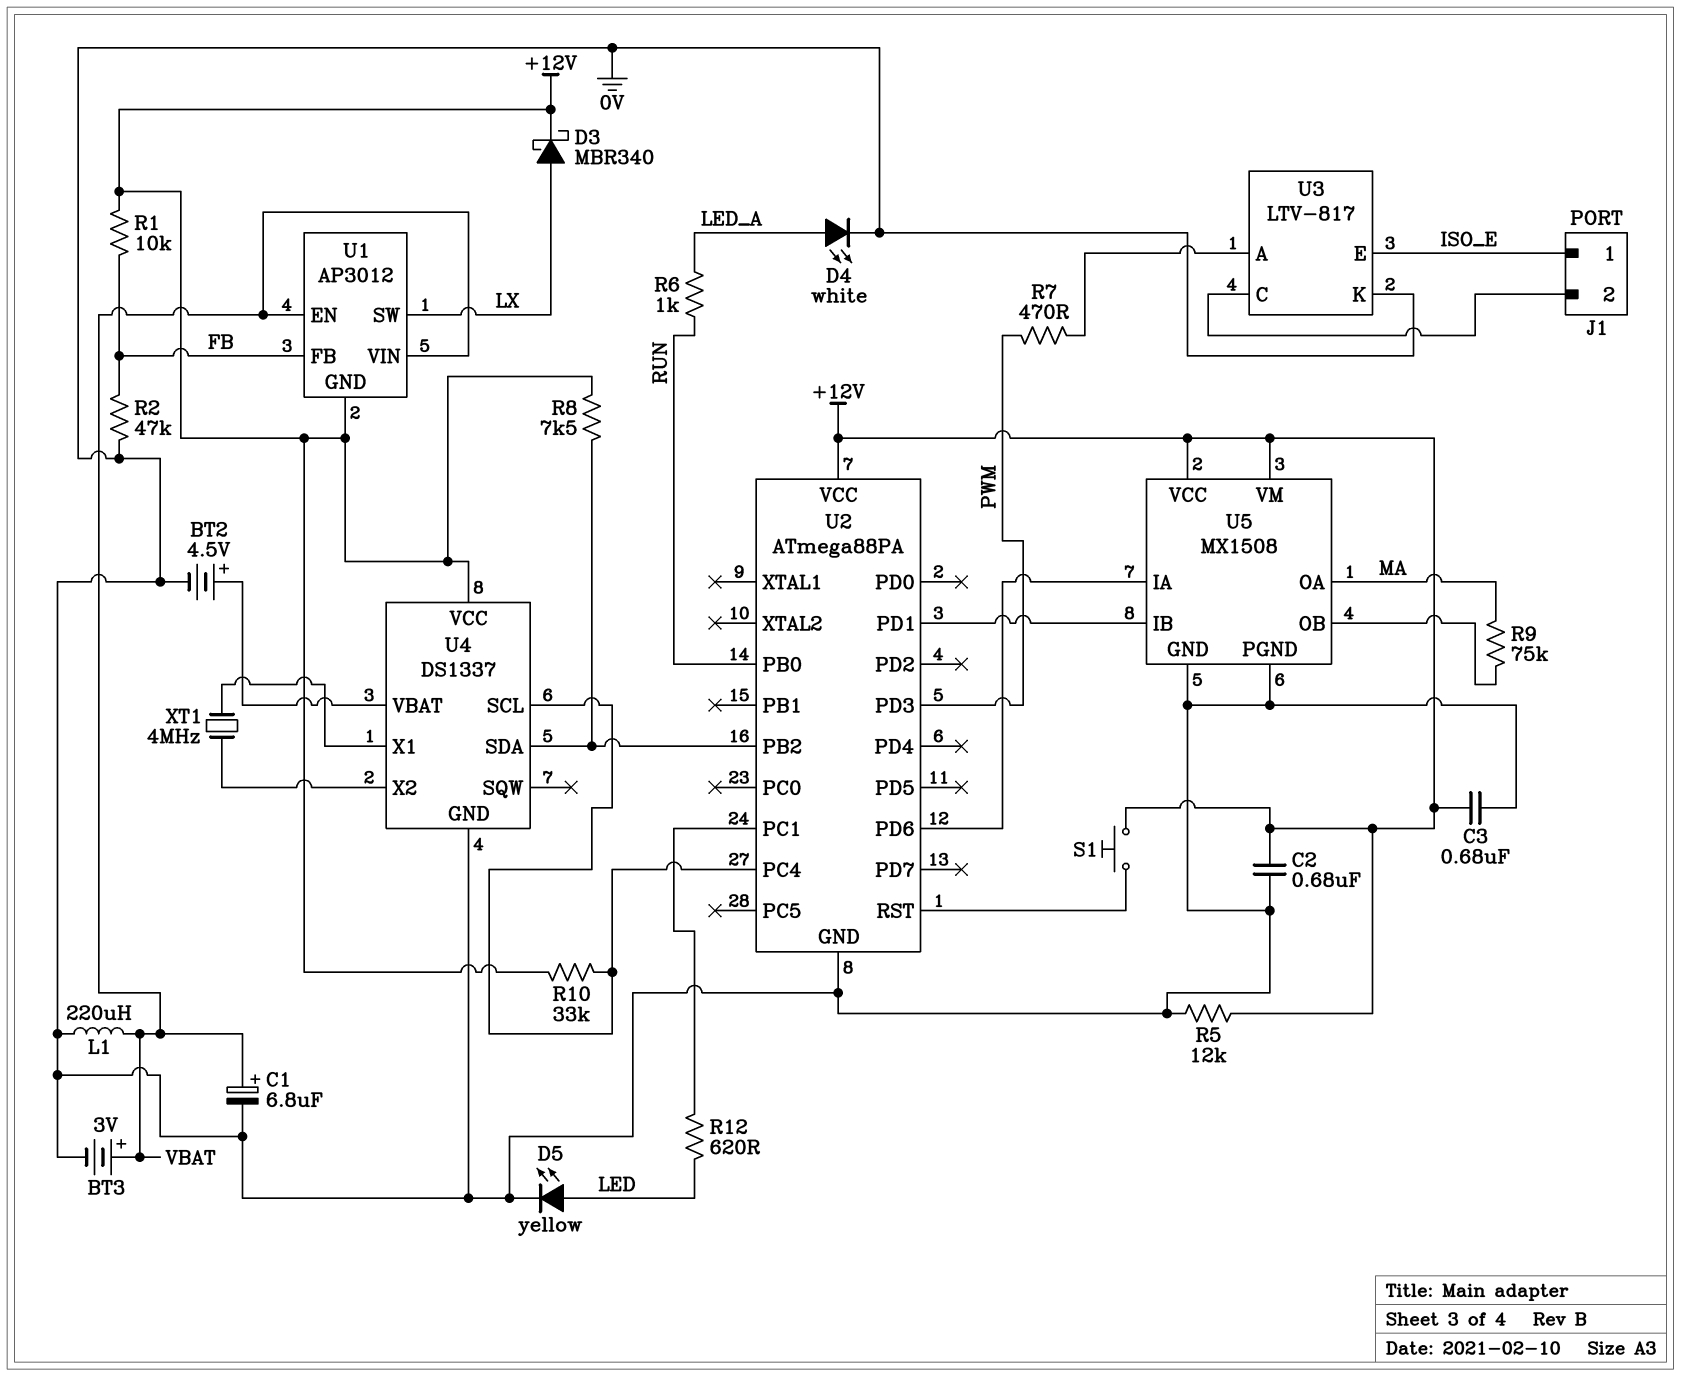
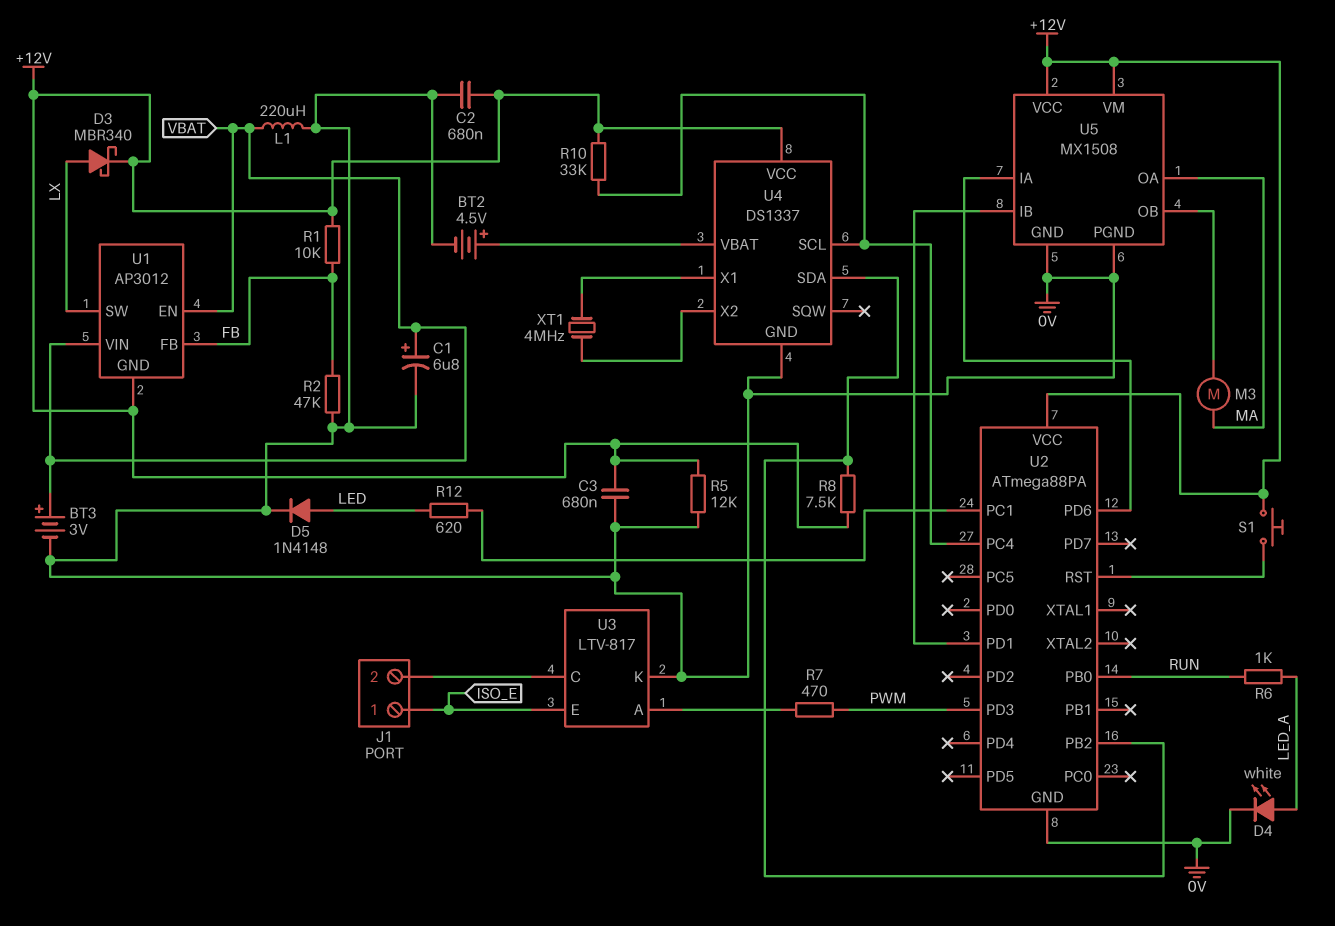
D5: LED yellow (A LED, K 0V) -> diode 1N4148 (A LED, K 0V)
M3: none -> motor (MA, U5/OB)
R9: 75k (MA, U5/OB) -> none

